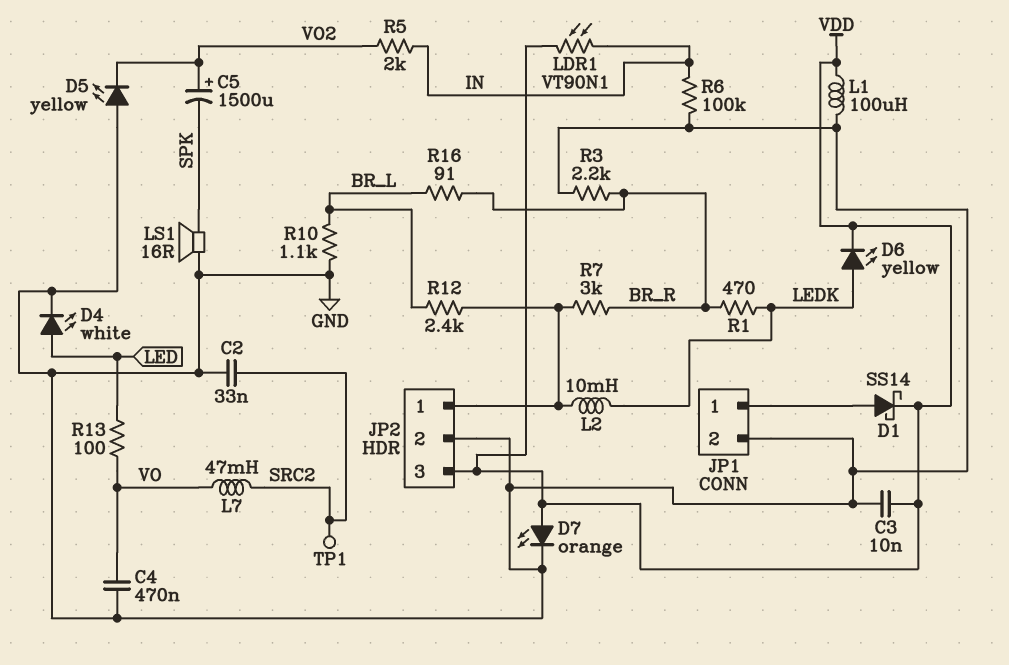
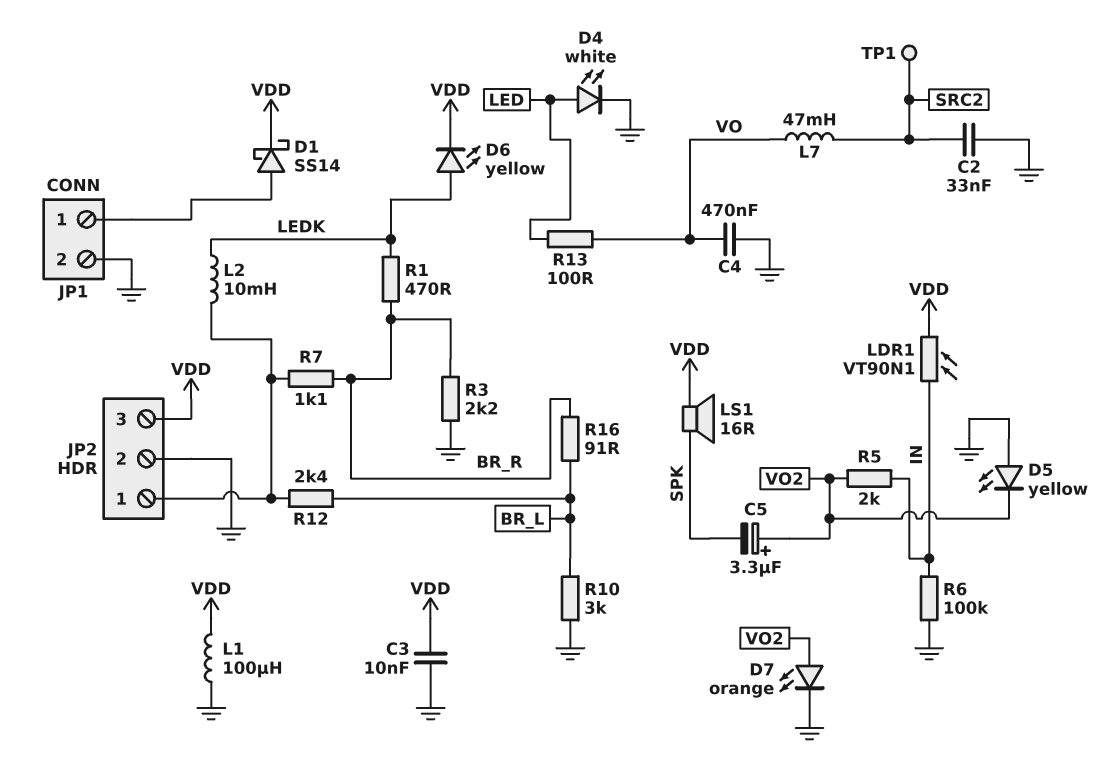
C5: 1500uF (plus VO2, minus SPK) -> 3.3uF (plus VO2, minus SPK)
D7: LED orange (A VDD, K GND) -> LED orange (A VO2, K GND)
LS1: speaker 16R (GND, SPK) -> speaker 16R (SPK, VDD)
R7: 3k (BR_R, JP2/1) -> 1.1k (BR_R, JP2/1)
R10: 1.1k (BR_L, GND) -> 3k (BR_L, GND)

